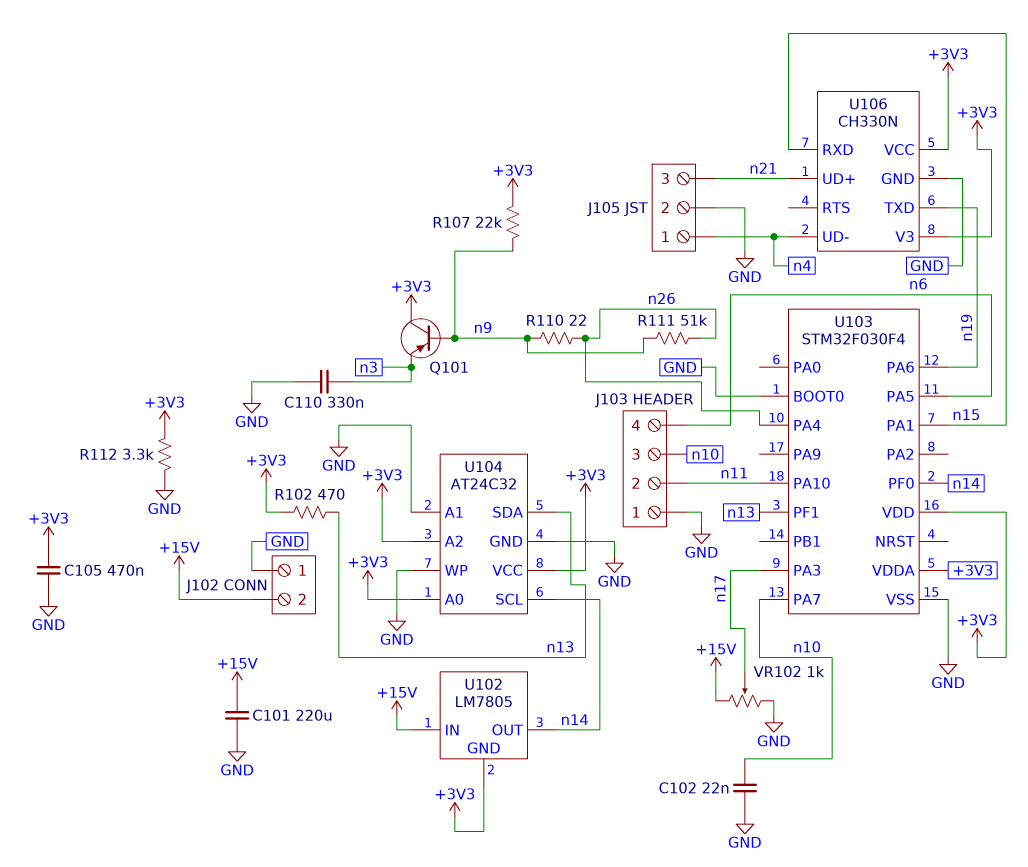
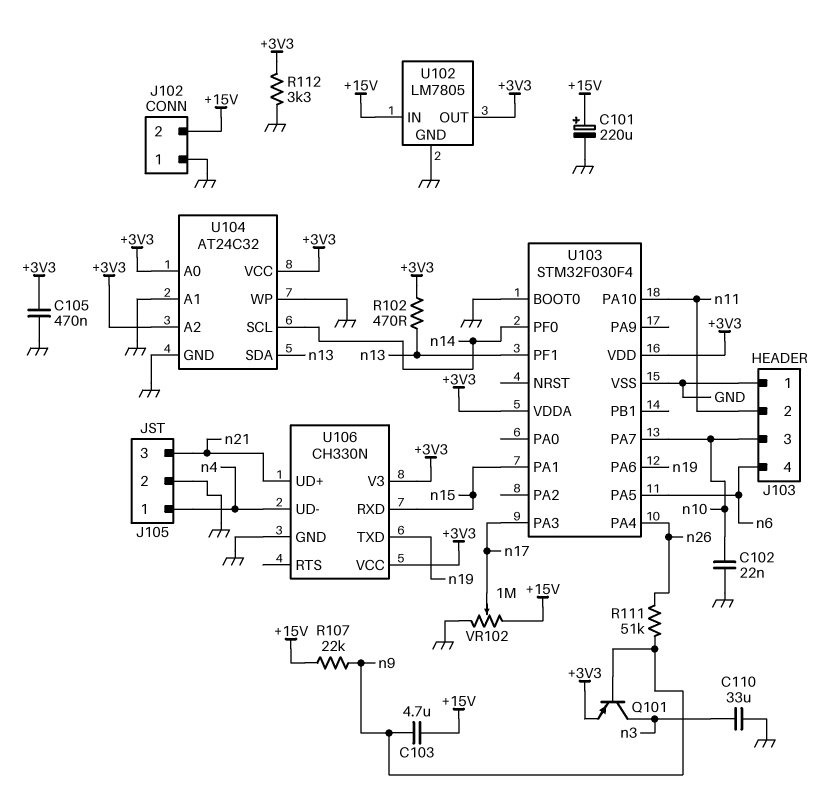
C101: 220uF (+15V, GND) -> 220uF (plus +15V, minus GND)
C103: none -> 4.7uF (+15V, n9)
C110: 330nF (GND, n3) -> 33uF (GND, n3)
Q101: PNP (B n9, C +3V3, E n3) -> PNP (B n9, C n3, E +3V3)
R107: 22k (+3V3, n9) -> 22k (+15V, n9)
R110: 22 (n9, n26) -> none
U102 pin GND: +3V3 -> GND
U102 pin OUT: n14 -> +3V3
VR102: 1k (+15V, GND, wiper n17) -> 1M (+15V, GND, wiper n17)

